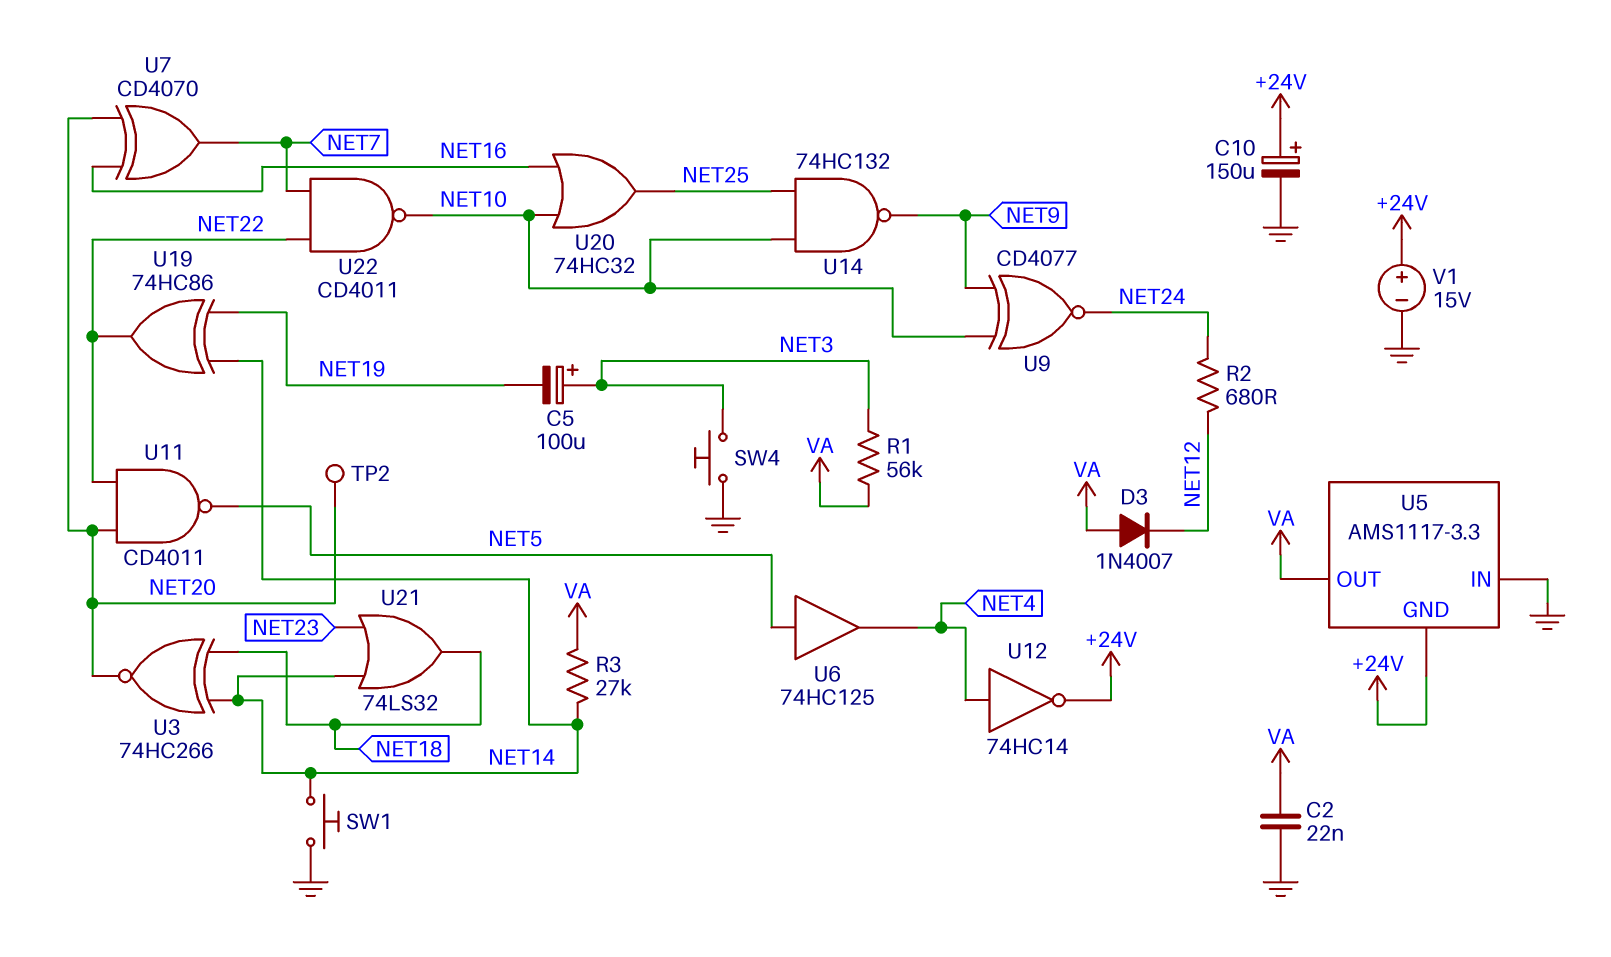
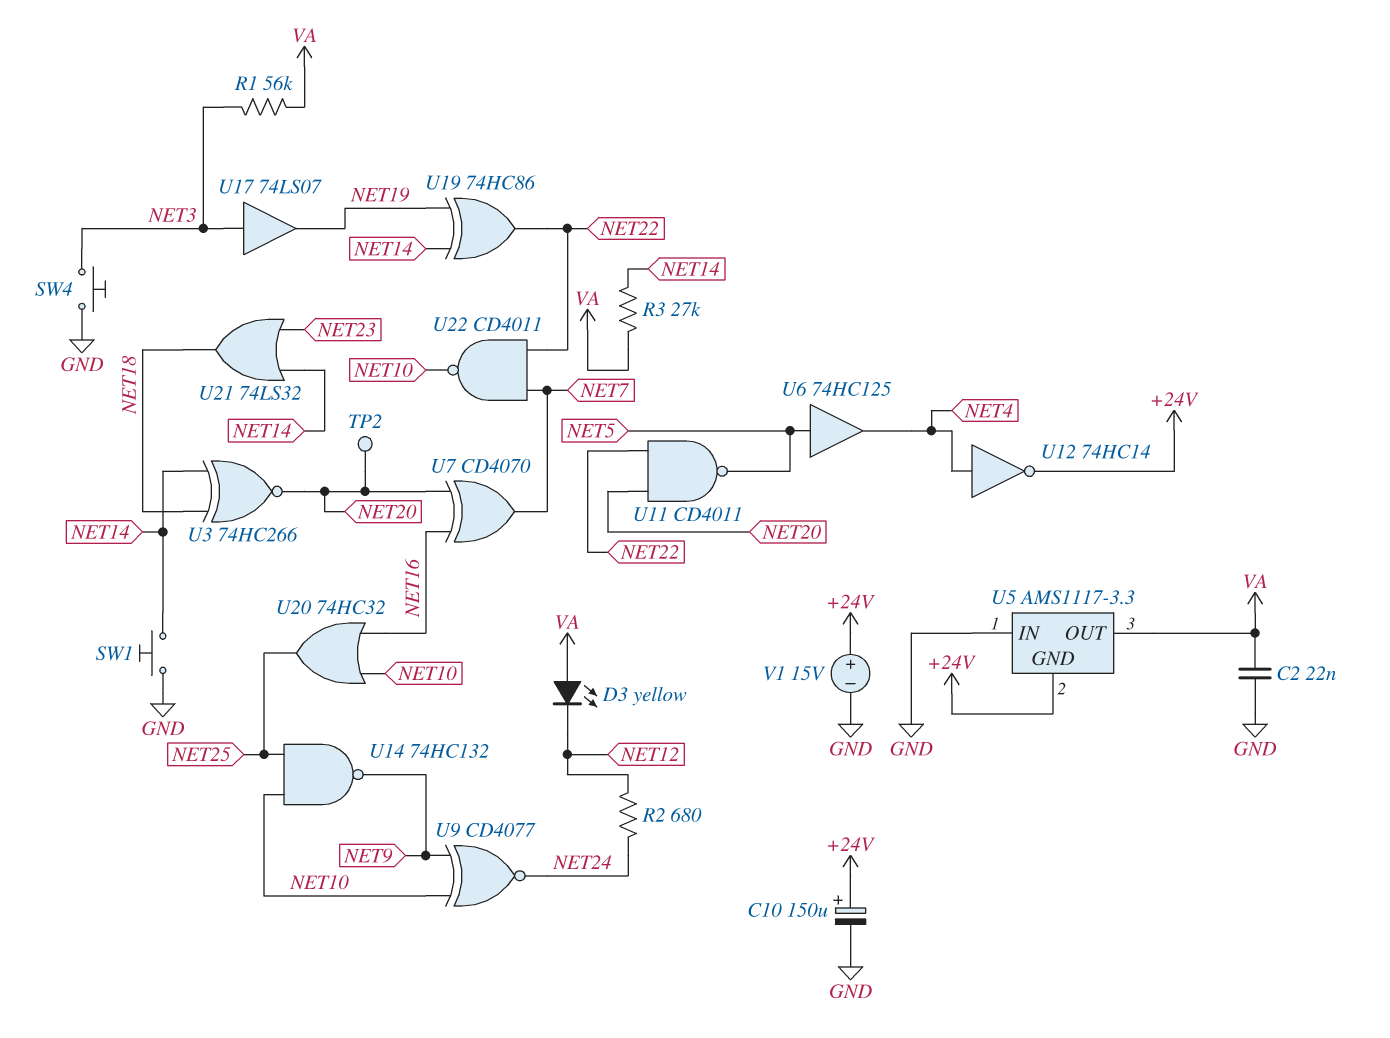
C5: 100uF (plus NET3, minus NET19) -> none
D3: diode 1N4007 (A VA, K NET12) -> LED yellow (A VA, K NET12)
U17: none -> buffer 74LS07 (in NET3, out NET19)

